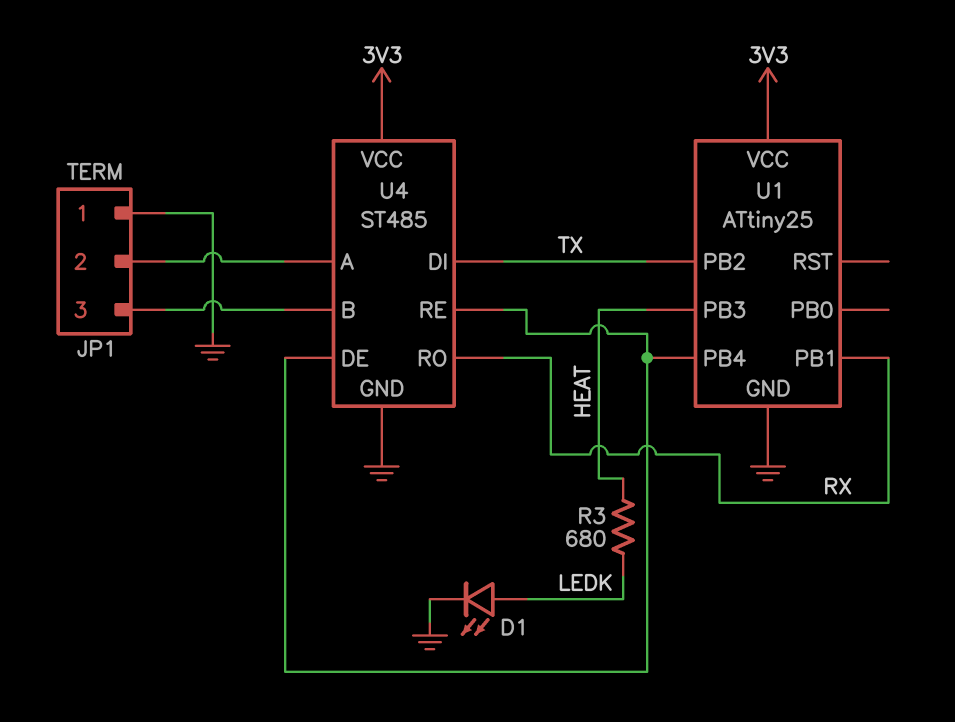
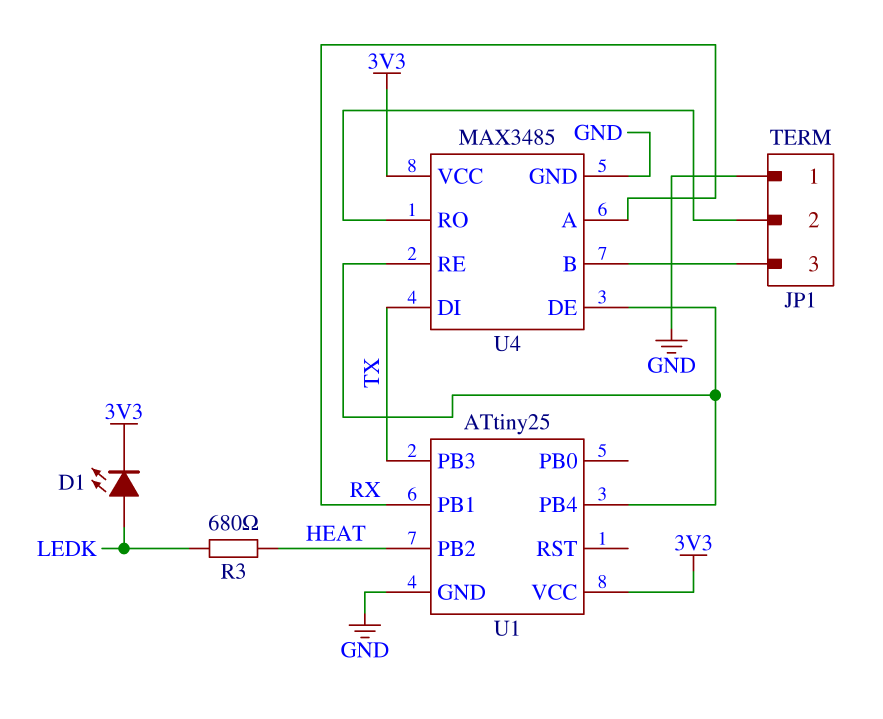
D1: LED (A LEDK, K GND) -> LED (A LEDK, K 3V3)
U1 pin PB2: TX -> HEAT
U1 pin PB3: HEAT -> TX
U4: ST485 -> MAX3485
U4 pin A: JP1/2 -> RX
U4 pin RO: RX -> JP1/2

